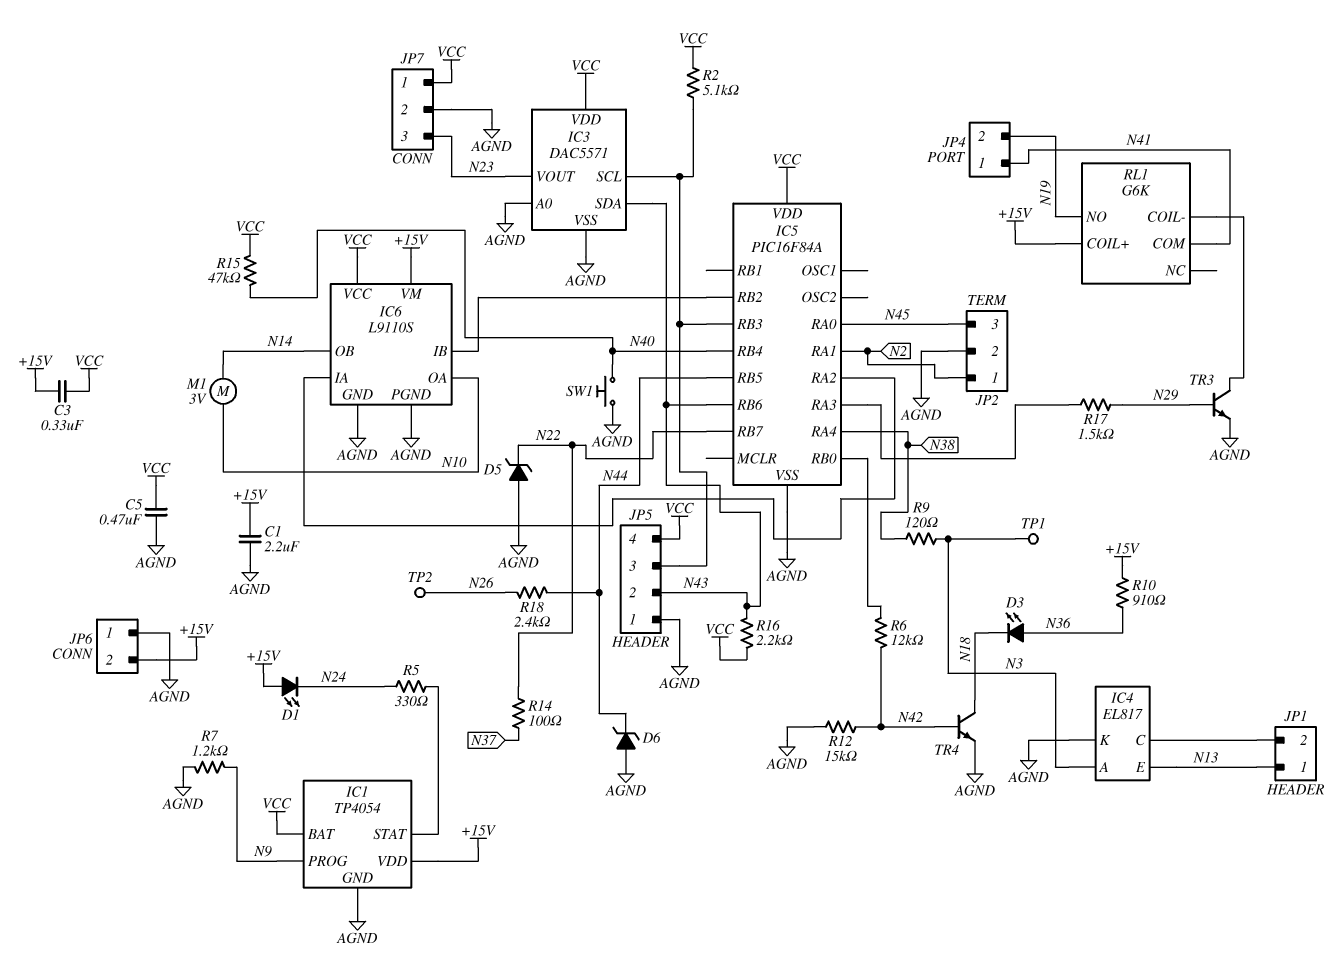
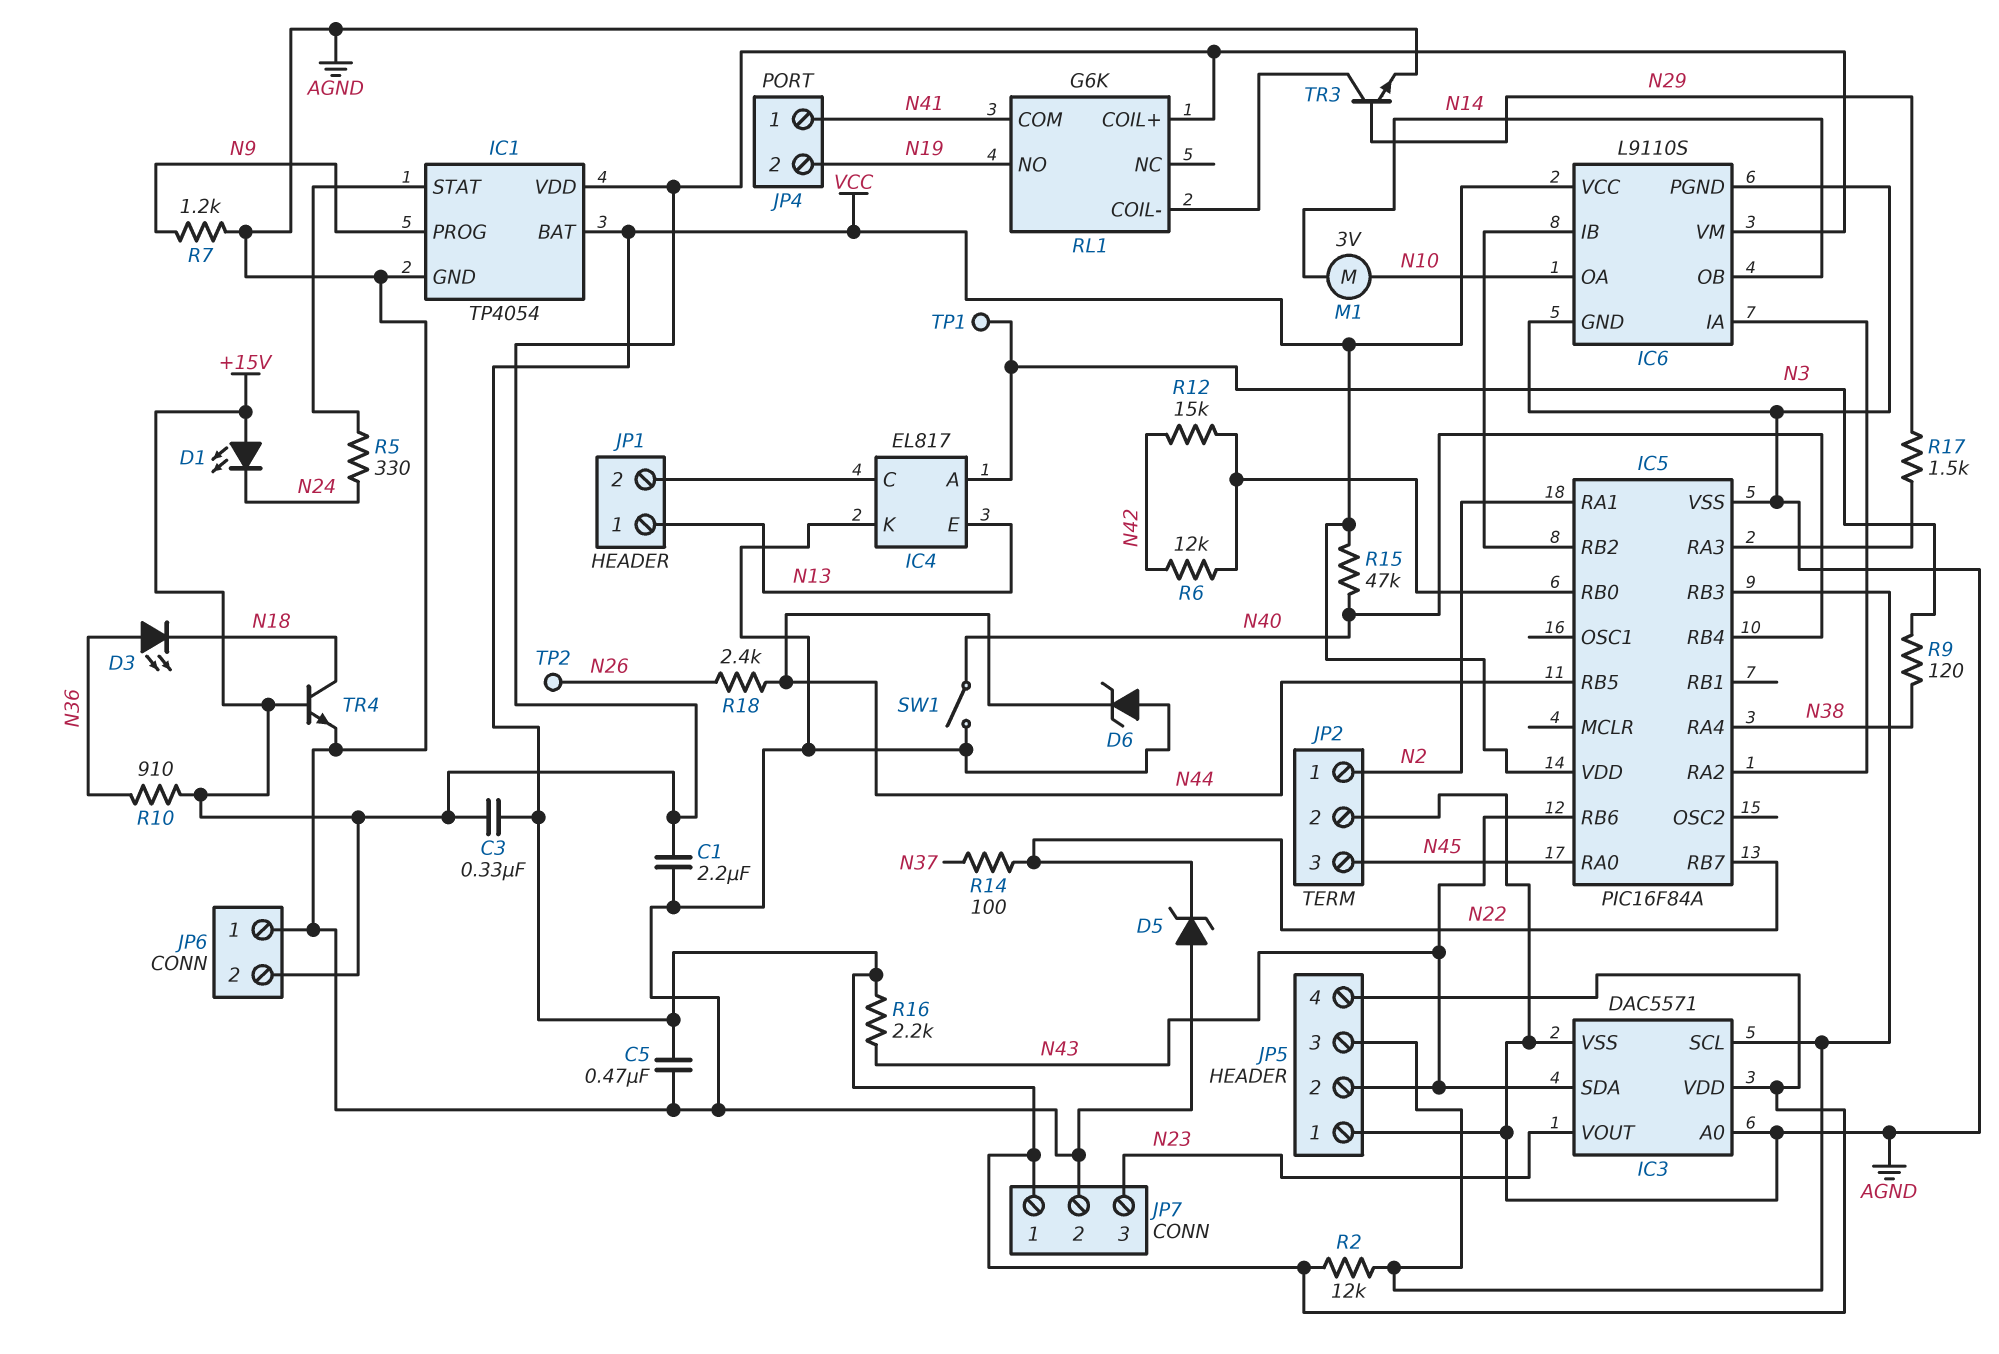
R2: 5.1k (IC3/SCL, VCC) -> 12k (IC3/SCL, VCC)
R12: 15k (AGND, N42) -> 15k (IC5/RB0, N42)
SW1: button (AGND, N40) -> switch (AGND, N40)
TR4: NPN (B N42, C N18, E AGND) -> NPN (B +15V, C N18, E AGND)

